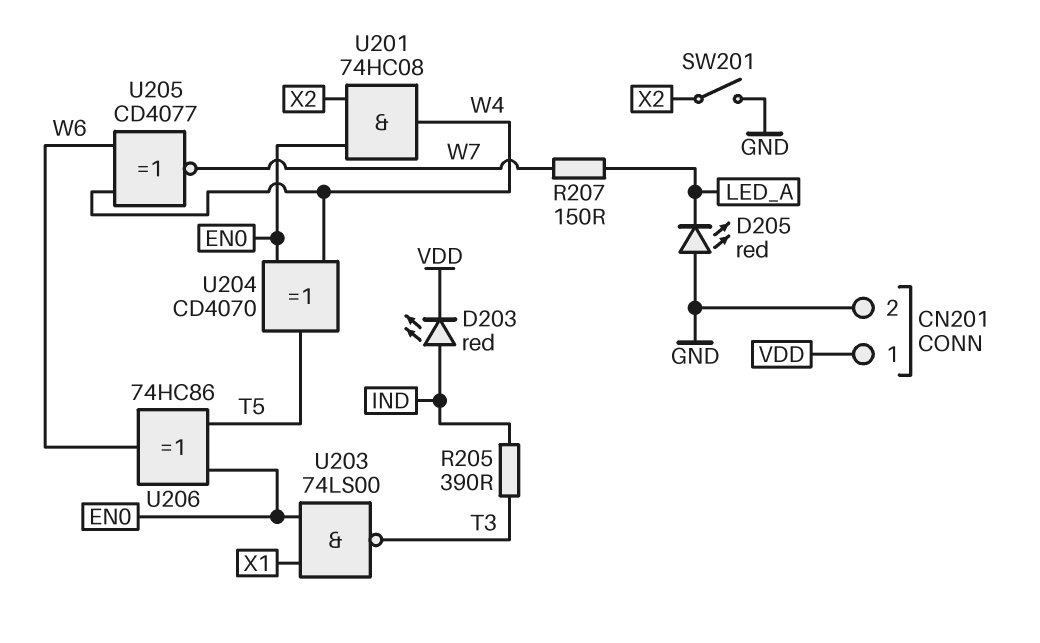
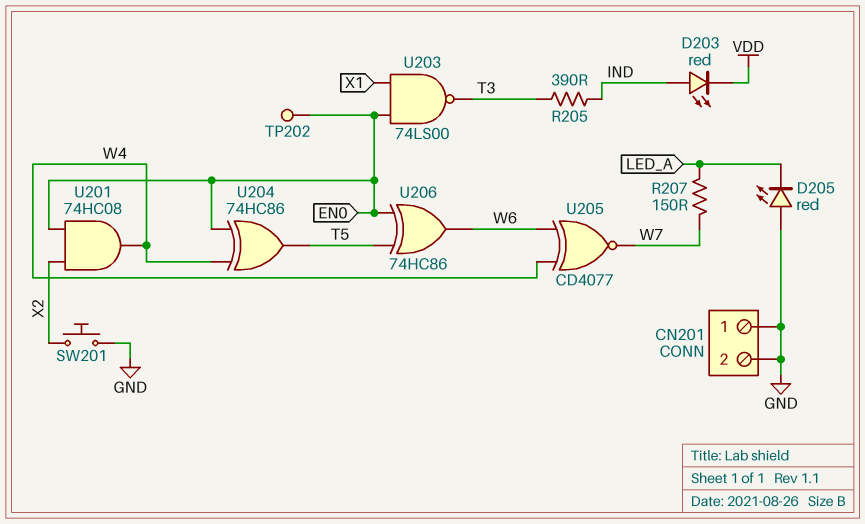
CN201 pin 1: VDD -> GND
SW201: switch (GND, X2) -> button (GND, X2)
TP202: none -> test point (EN0)
U204: XOR CD4070 (in EN0, in W4, out T5) -> XOR 74HC86 (in EN0, in W4, out T5)

